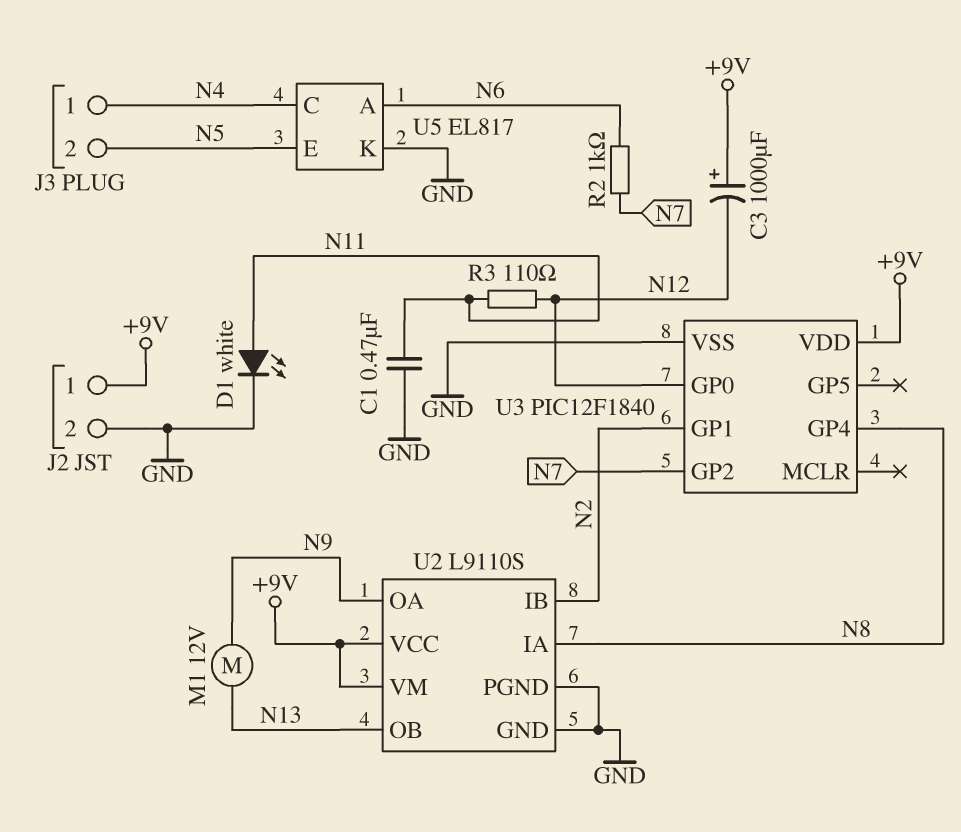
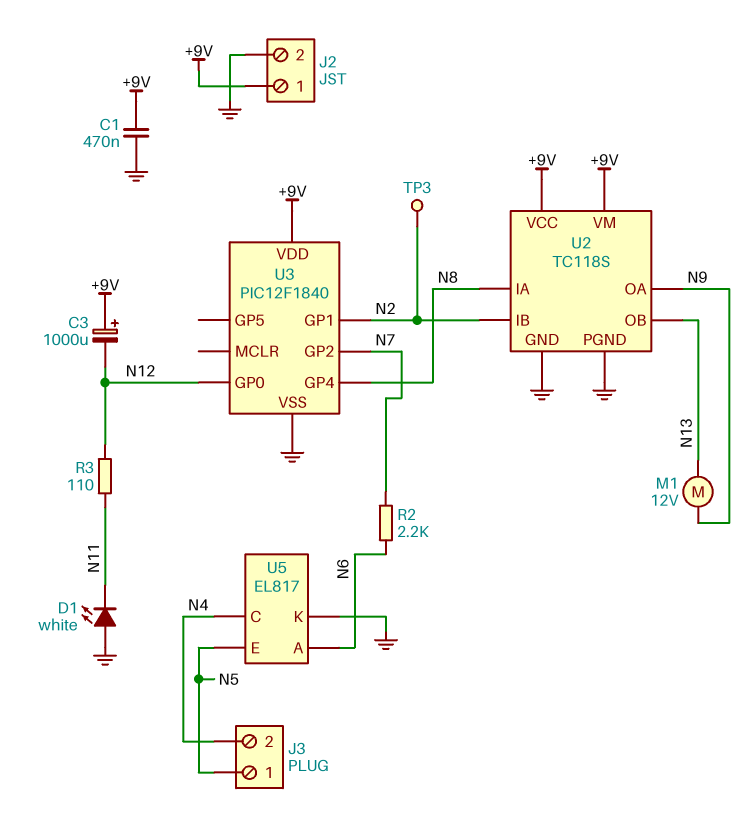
C1: 470nF (GND, N11) -> 470nF (+9V, GND)
D1: LED white (A N11, K GND) -> LED white (A GND, K N11)
J3 pin 1: N4 -> N5
J3 pin 2: N5 -> N4
R2: 1k (N6, N7) -> 2.2k (N6, N7)
TP3: none -> test point (N2)
U2: L9110S -> TC118S

